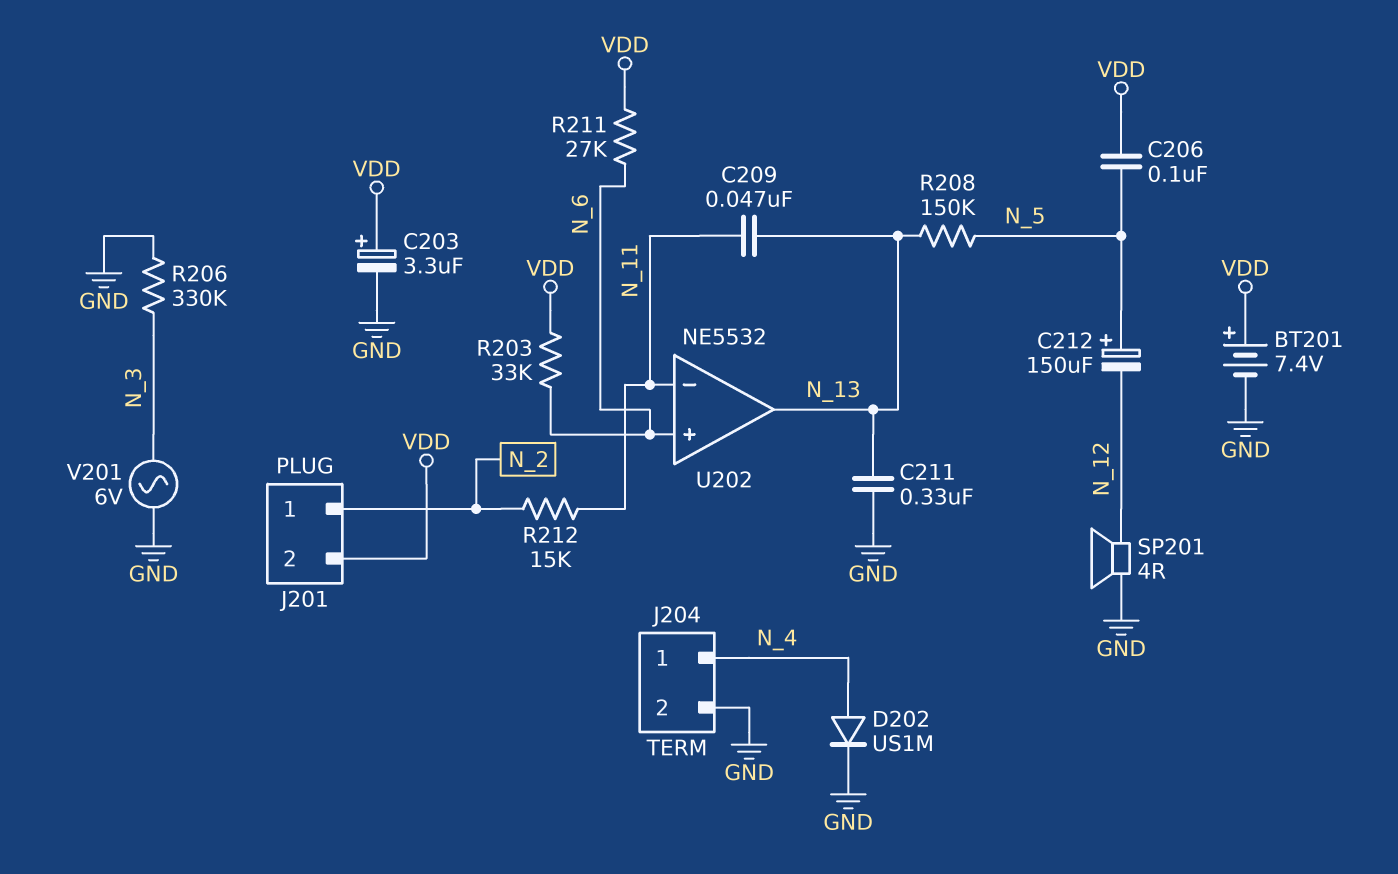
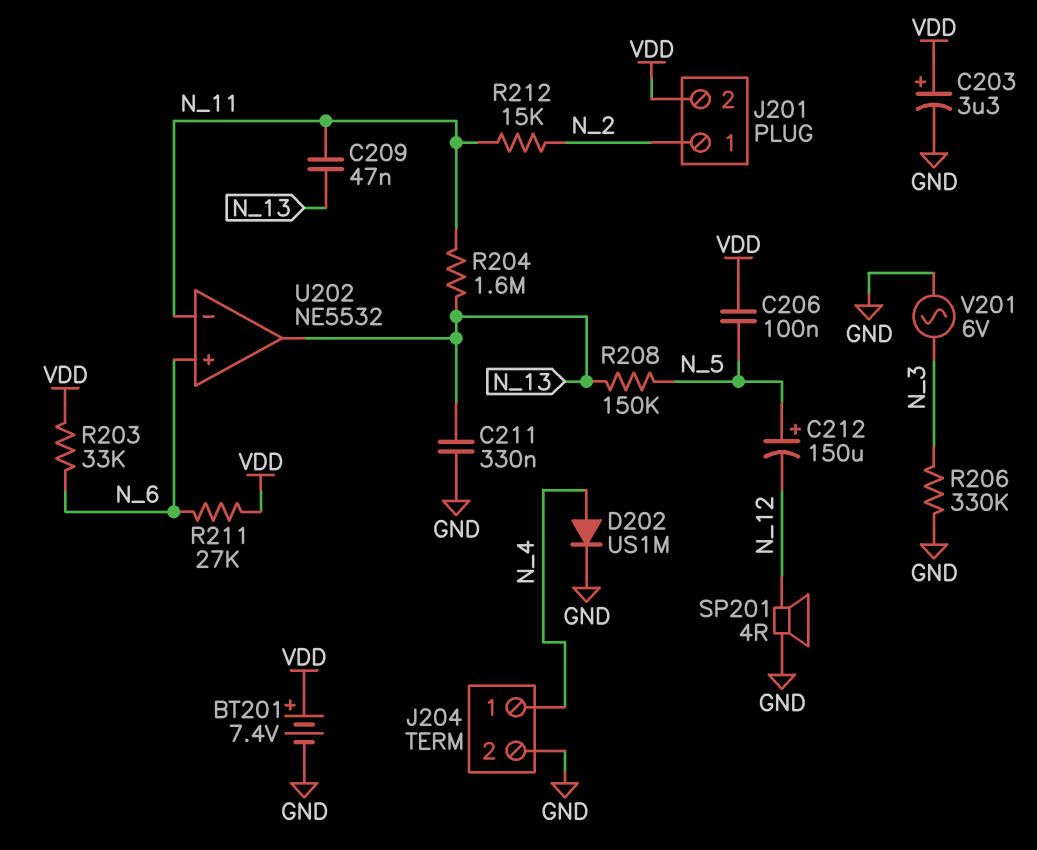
R204: none -> 1.6M (N_11, N_13)

